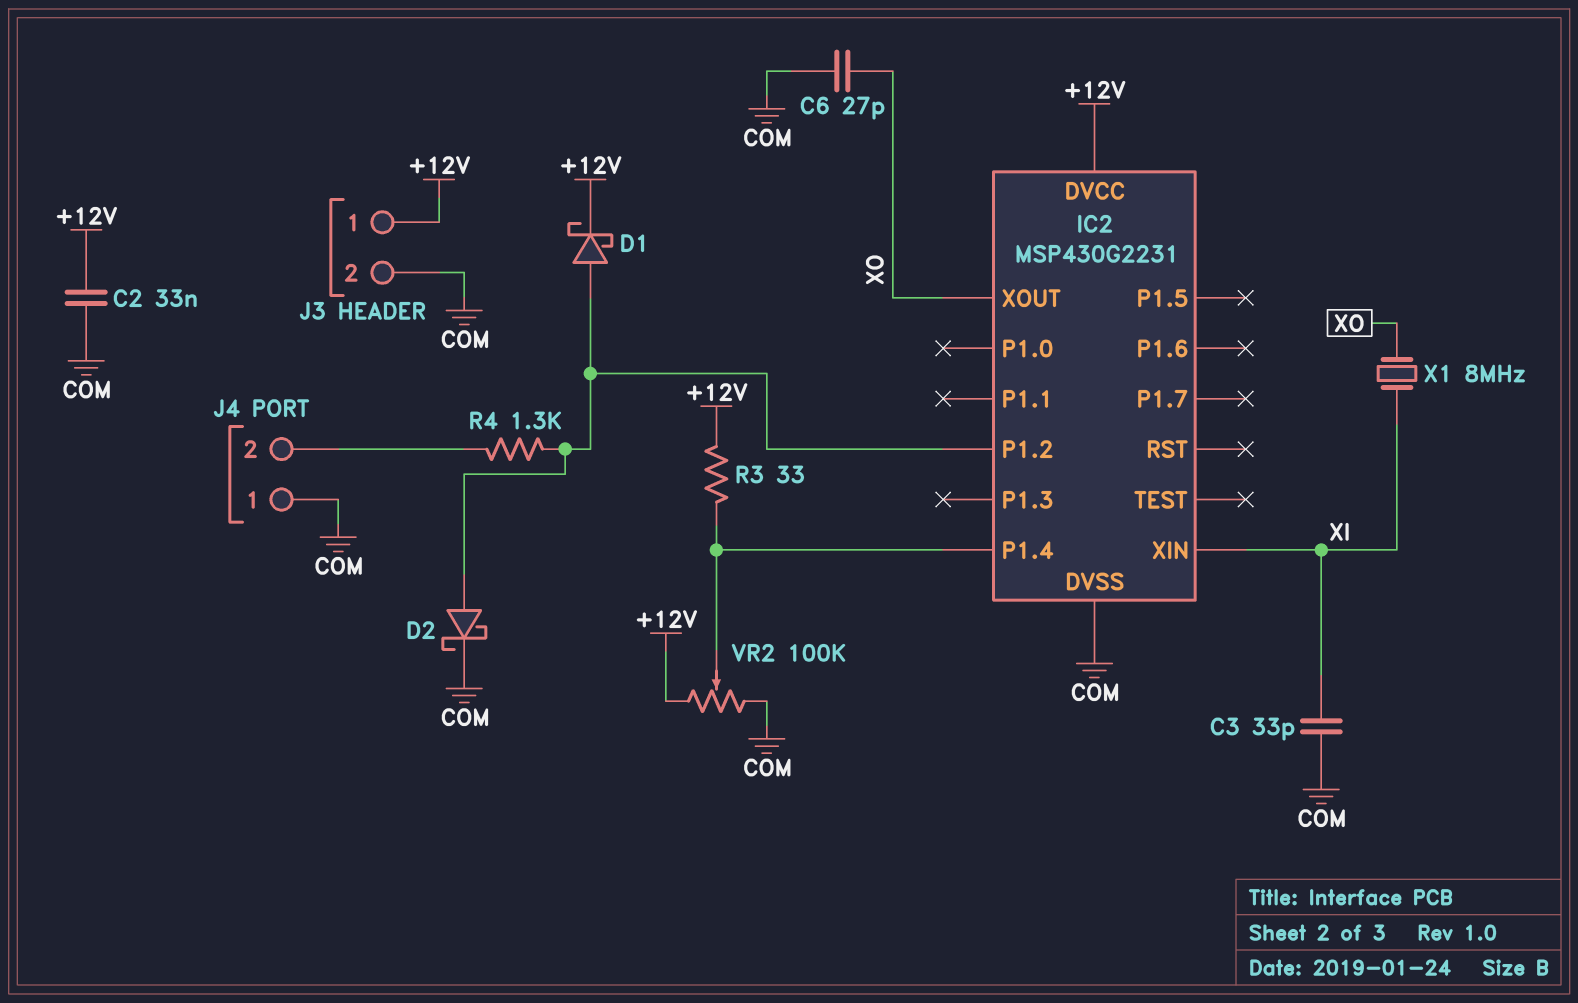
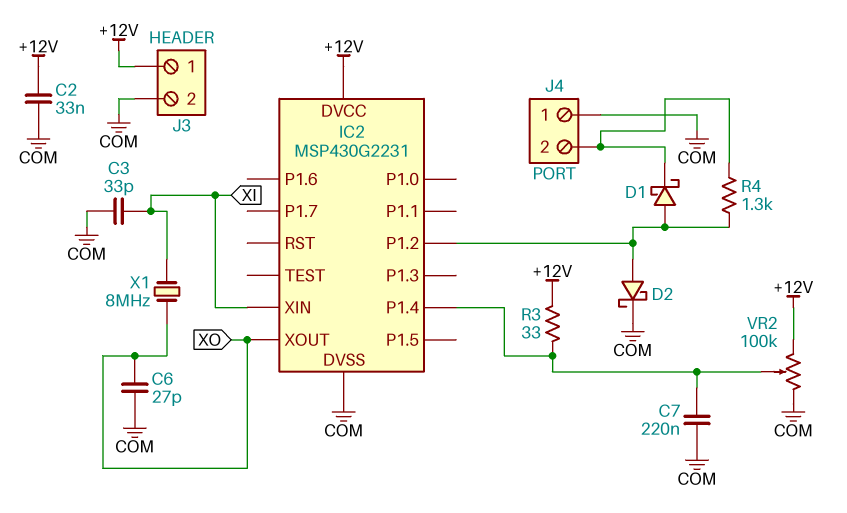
C7: none -> 220nF (COM, IC2/P1.4)
D1: schottky (A IC2/P1.2, K +12V) -> schottky (A IC2/P1.2, K J4/2)

